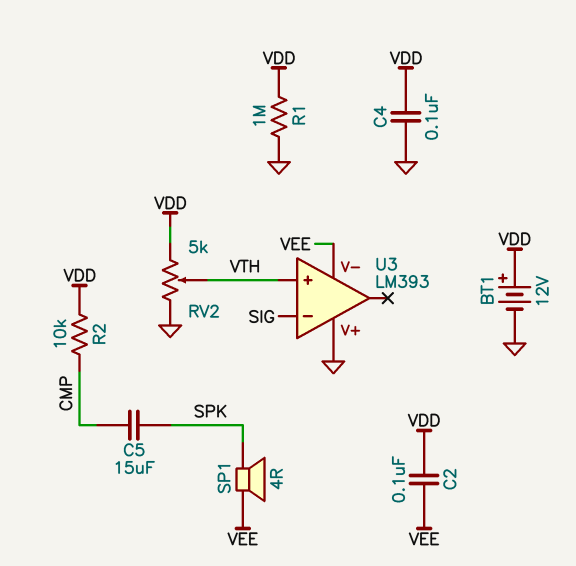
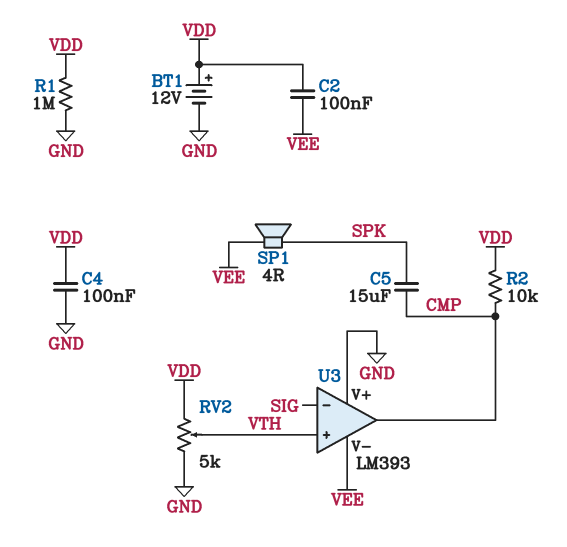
U3 pin out: none -> CMP

